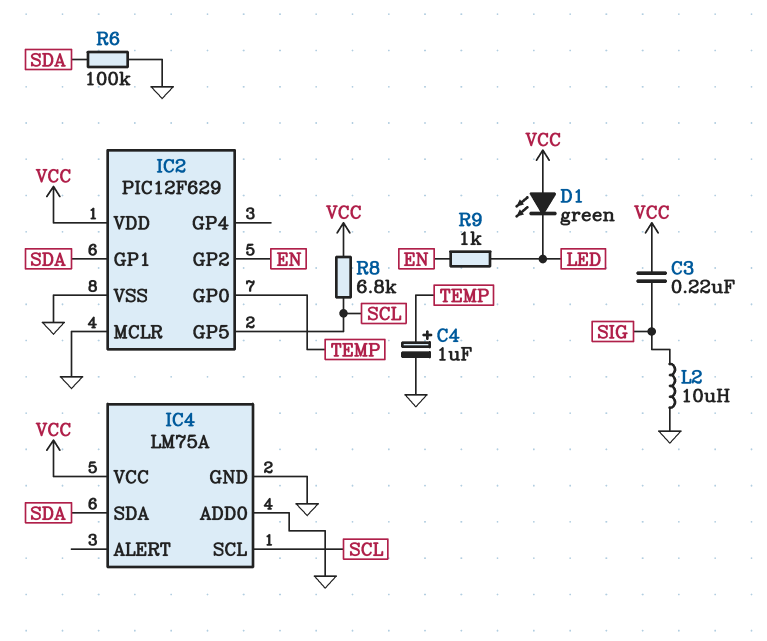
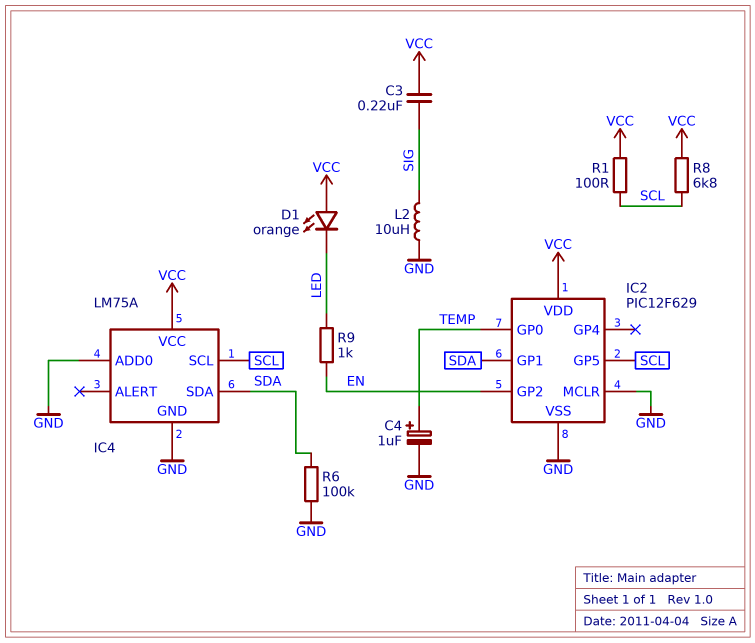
D1: LED green (A VCC, K LED) -> LED orange (A VCC, K LED)
R1: none -> 100 (SCL, VCC)

